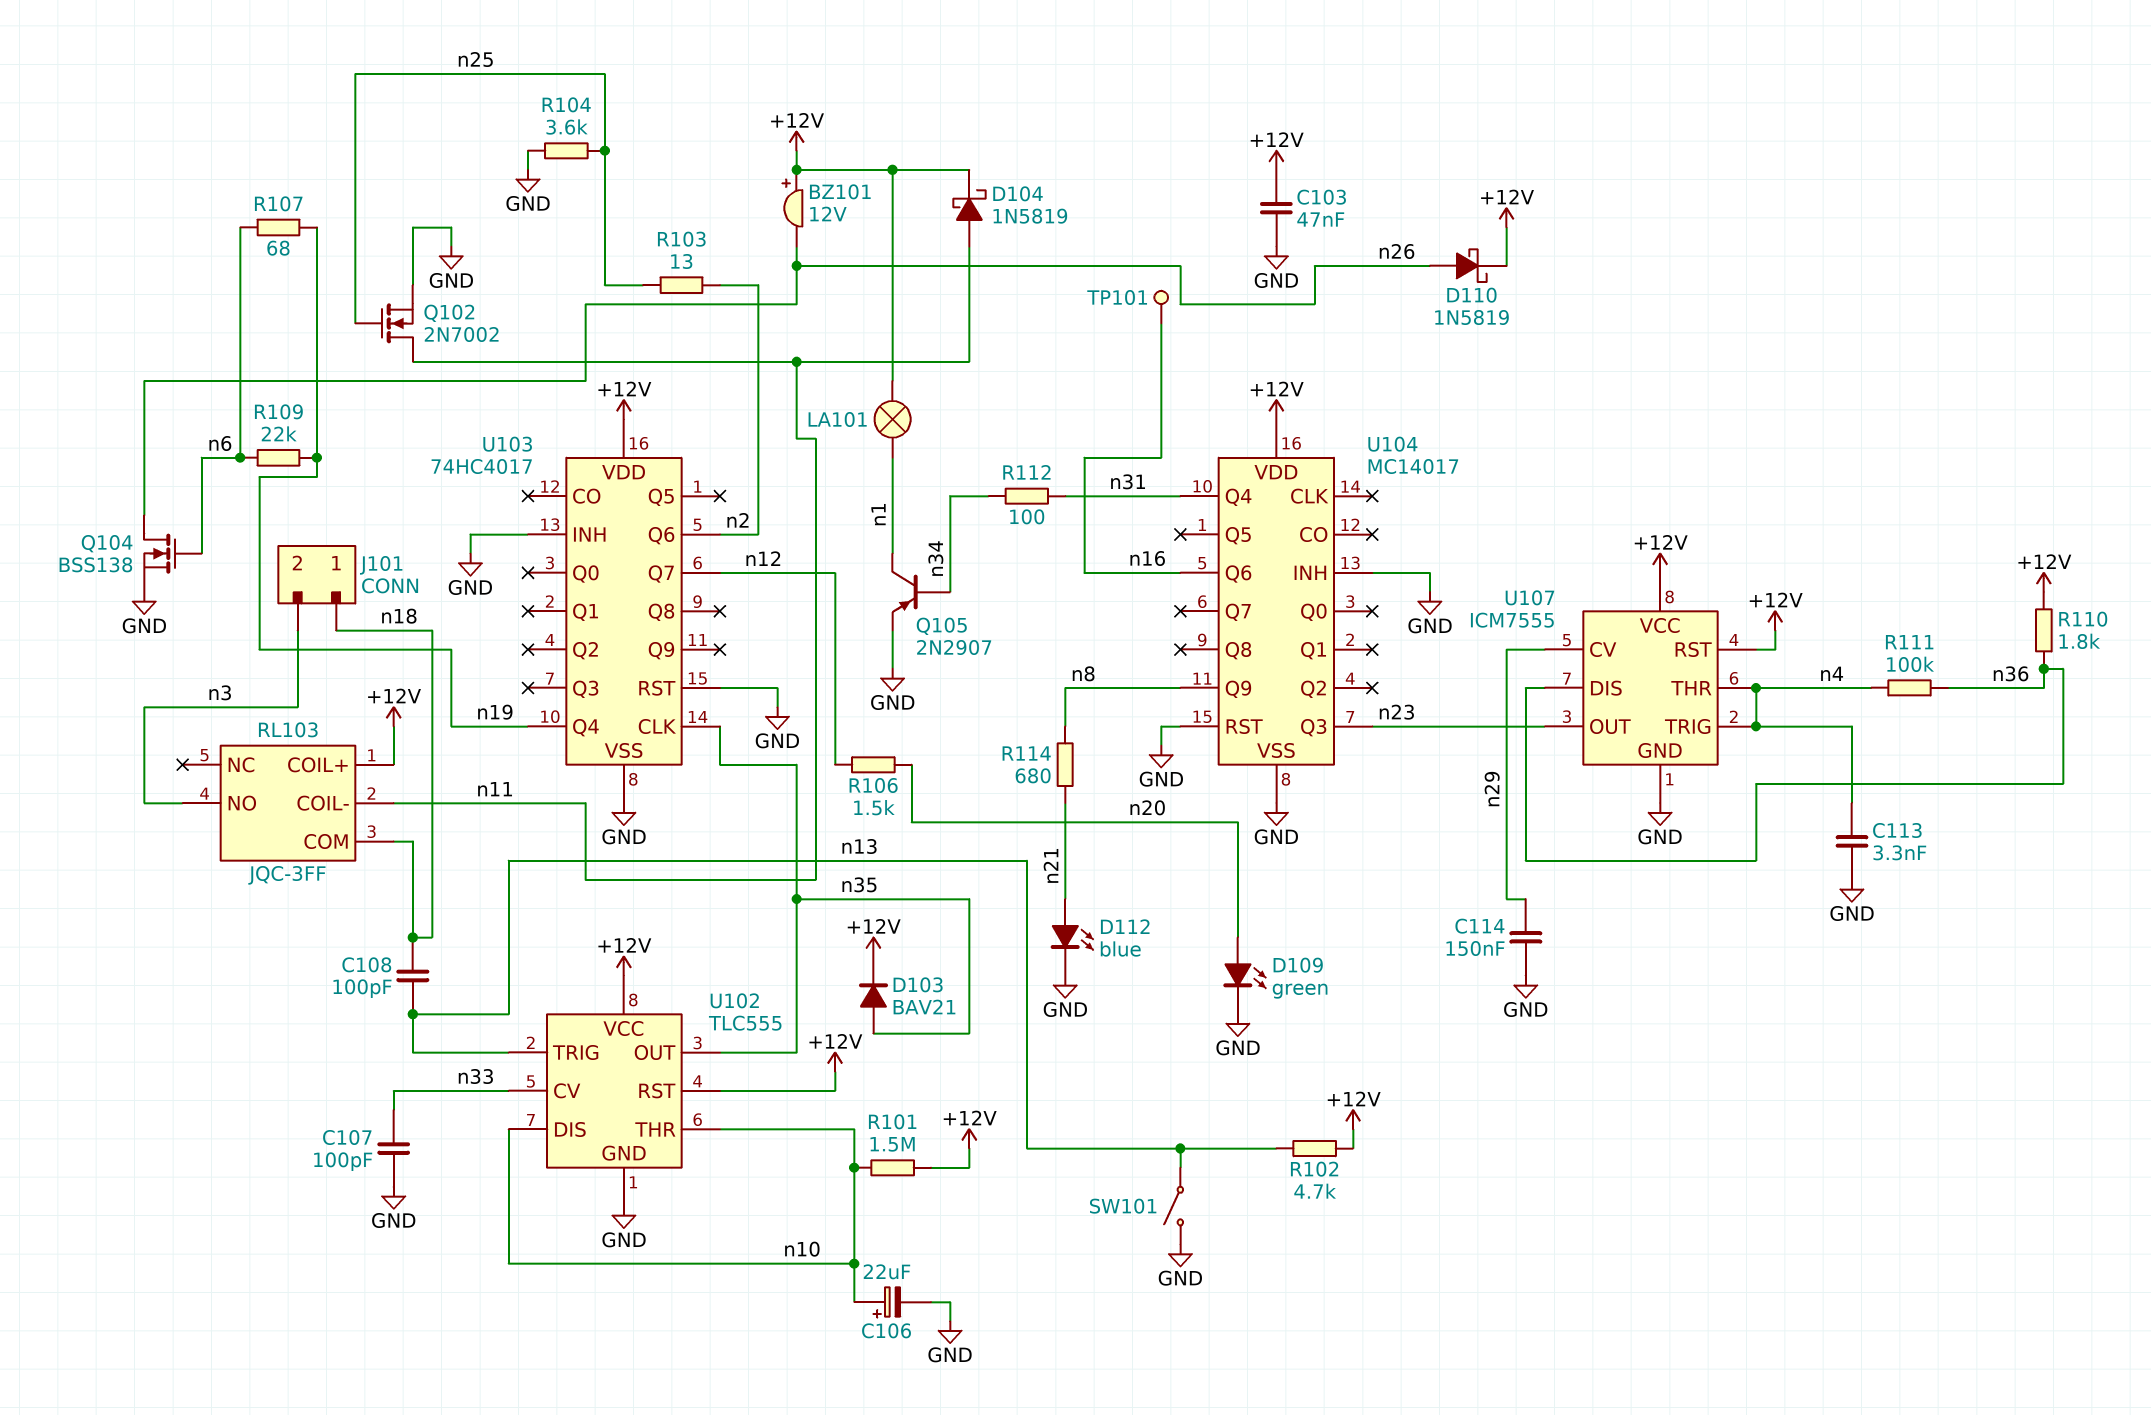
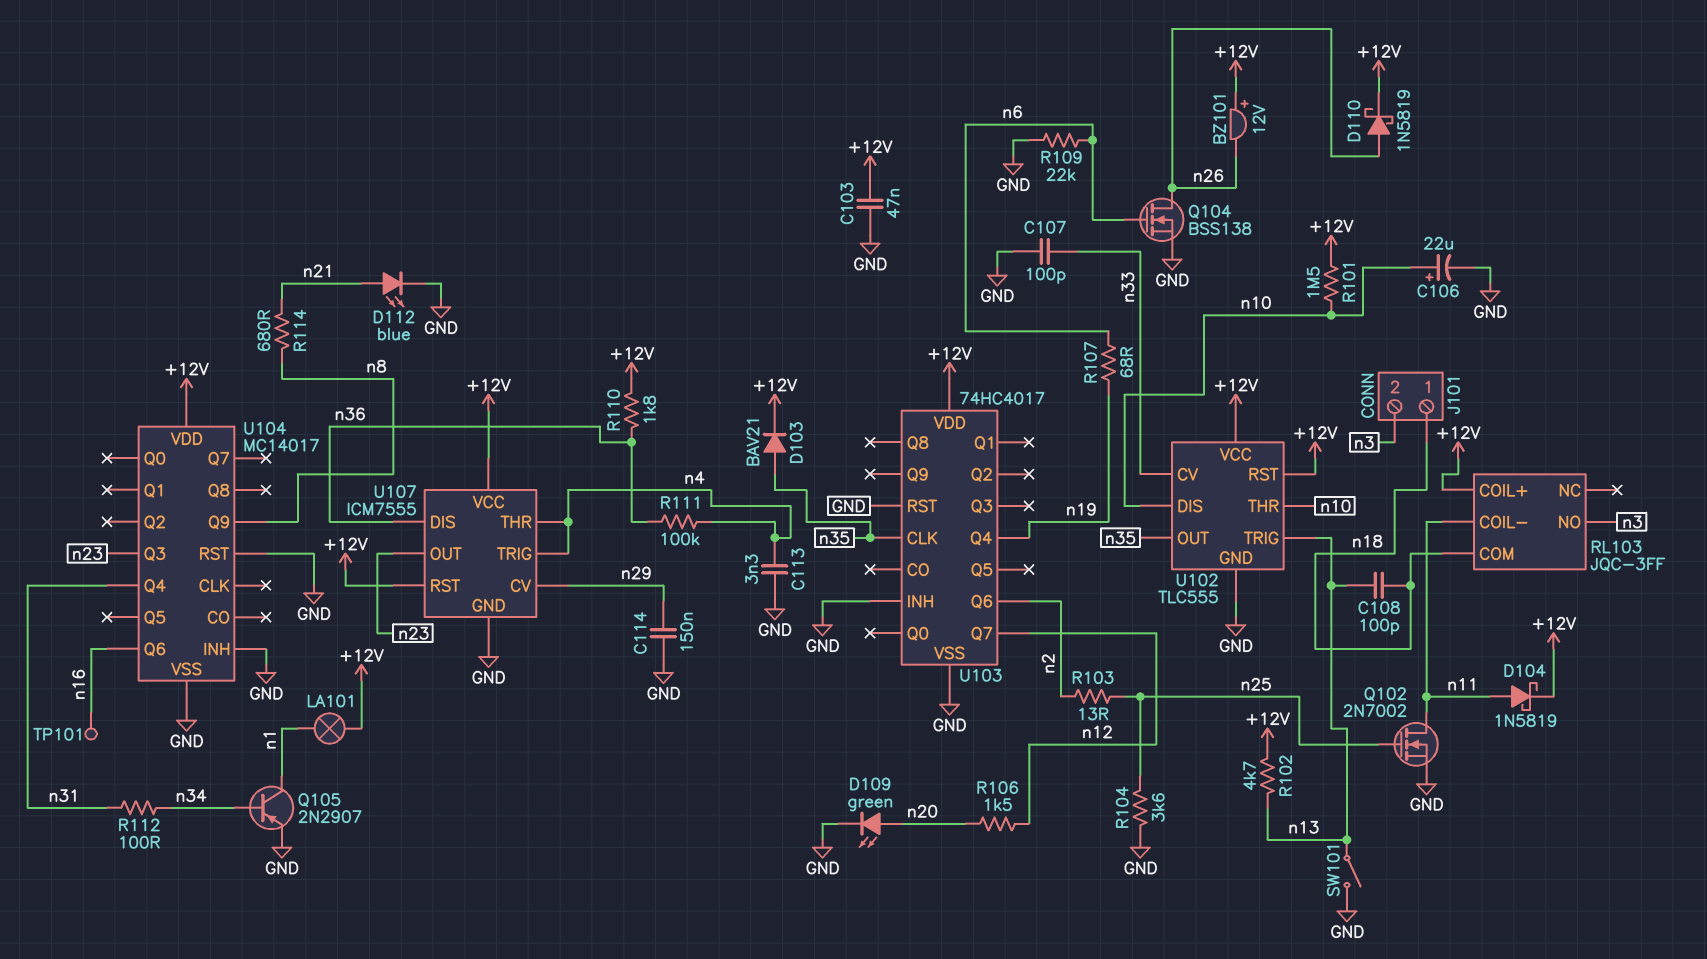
R109: 22k (n6, n19) -> 22k (GND, n6)

